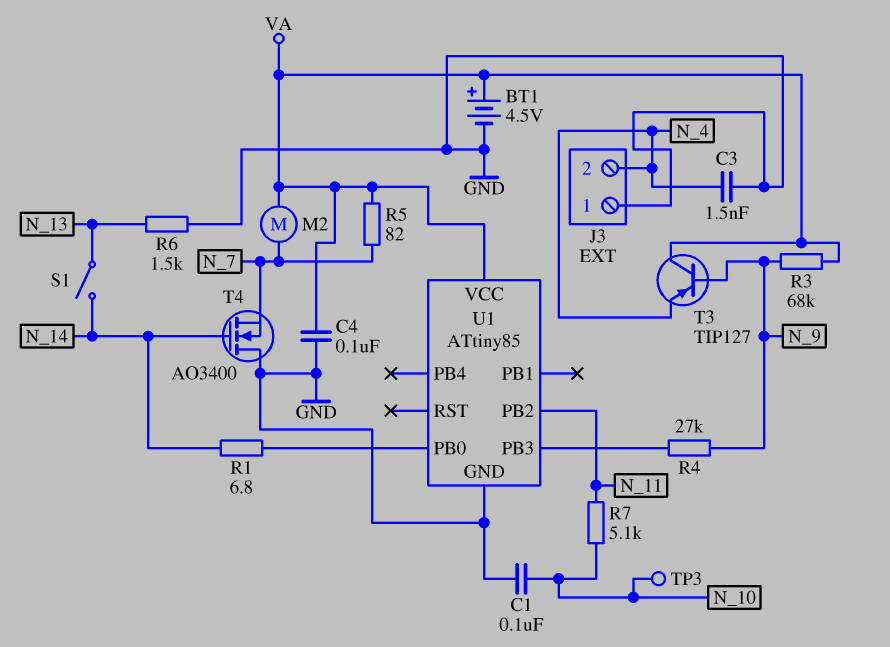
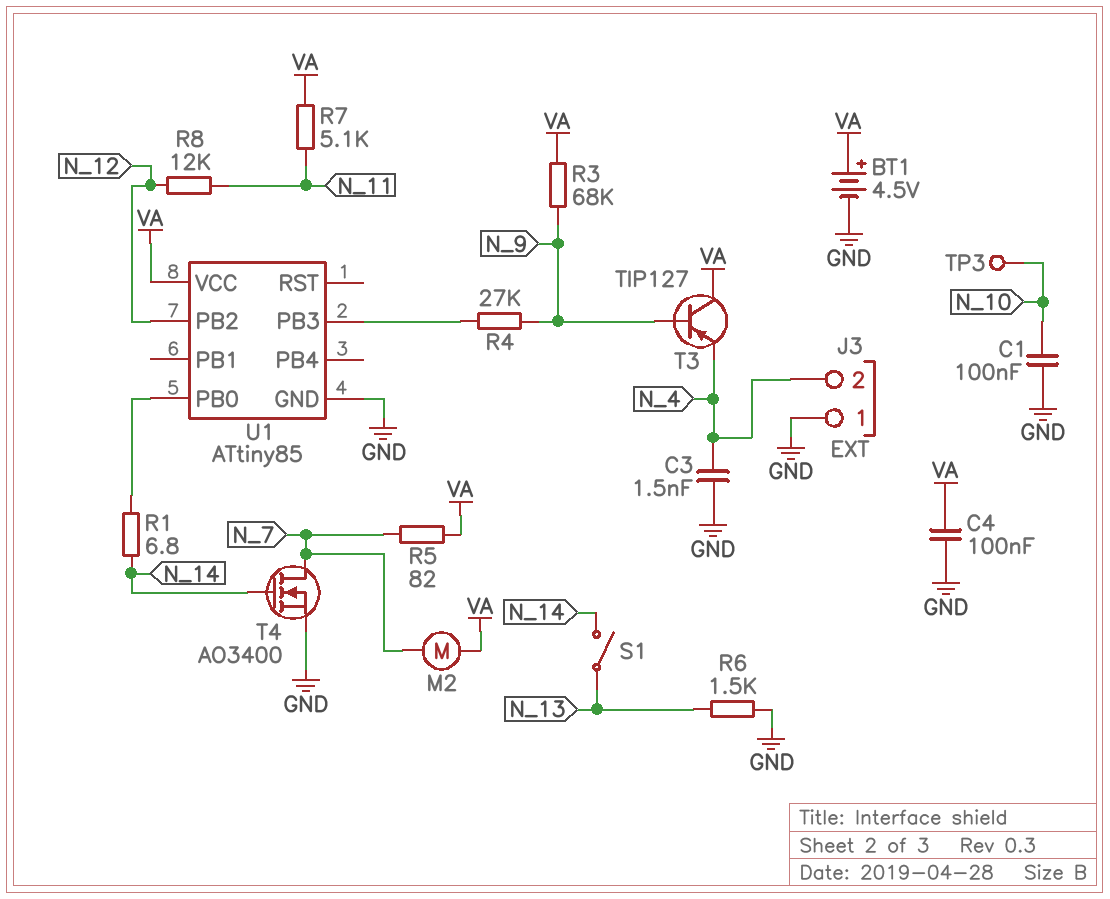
R7: 5.1k (N_10, N_11) -> 5.1k (N_11, VA)
R8: none -> 12k (N_11, N_12)
T4: NMOS AO3400 (G N_14, D GND, S N_7) -> NMOS AO3400 (G N_14, D N_7, S GND)
U1 pin PB2: N_11 -> N_12

